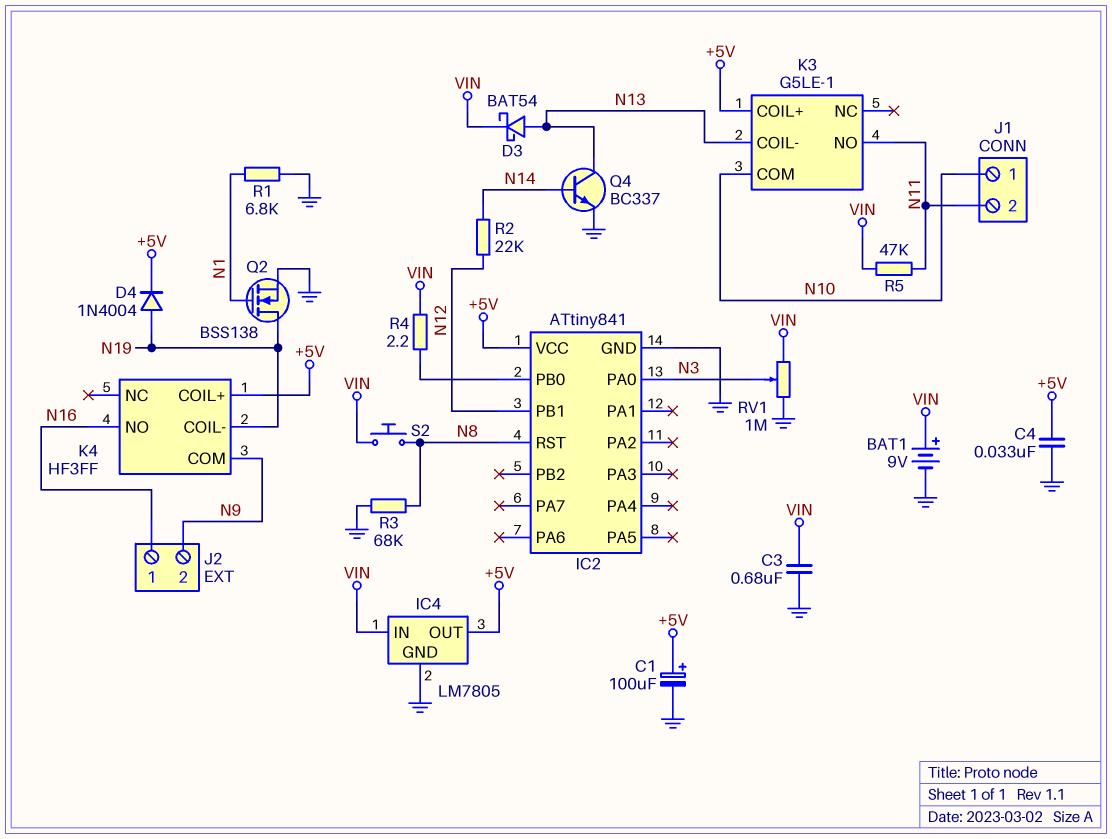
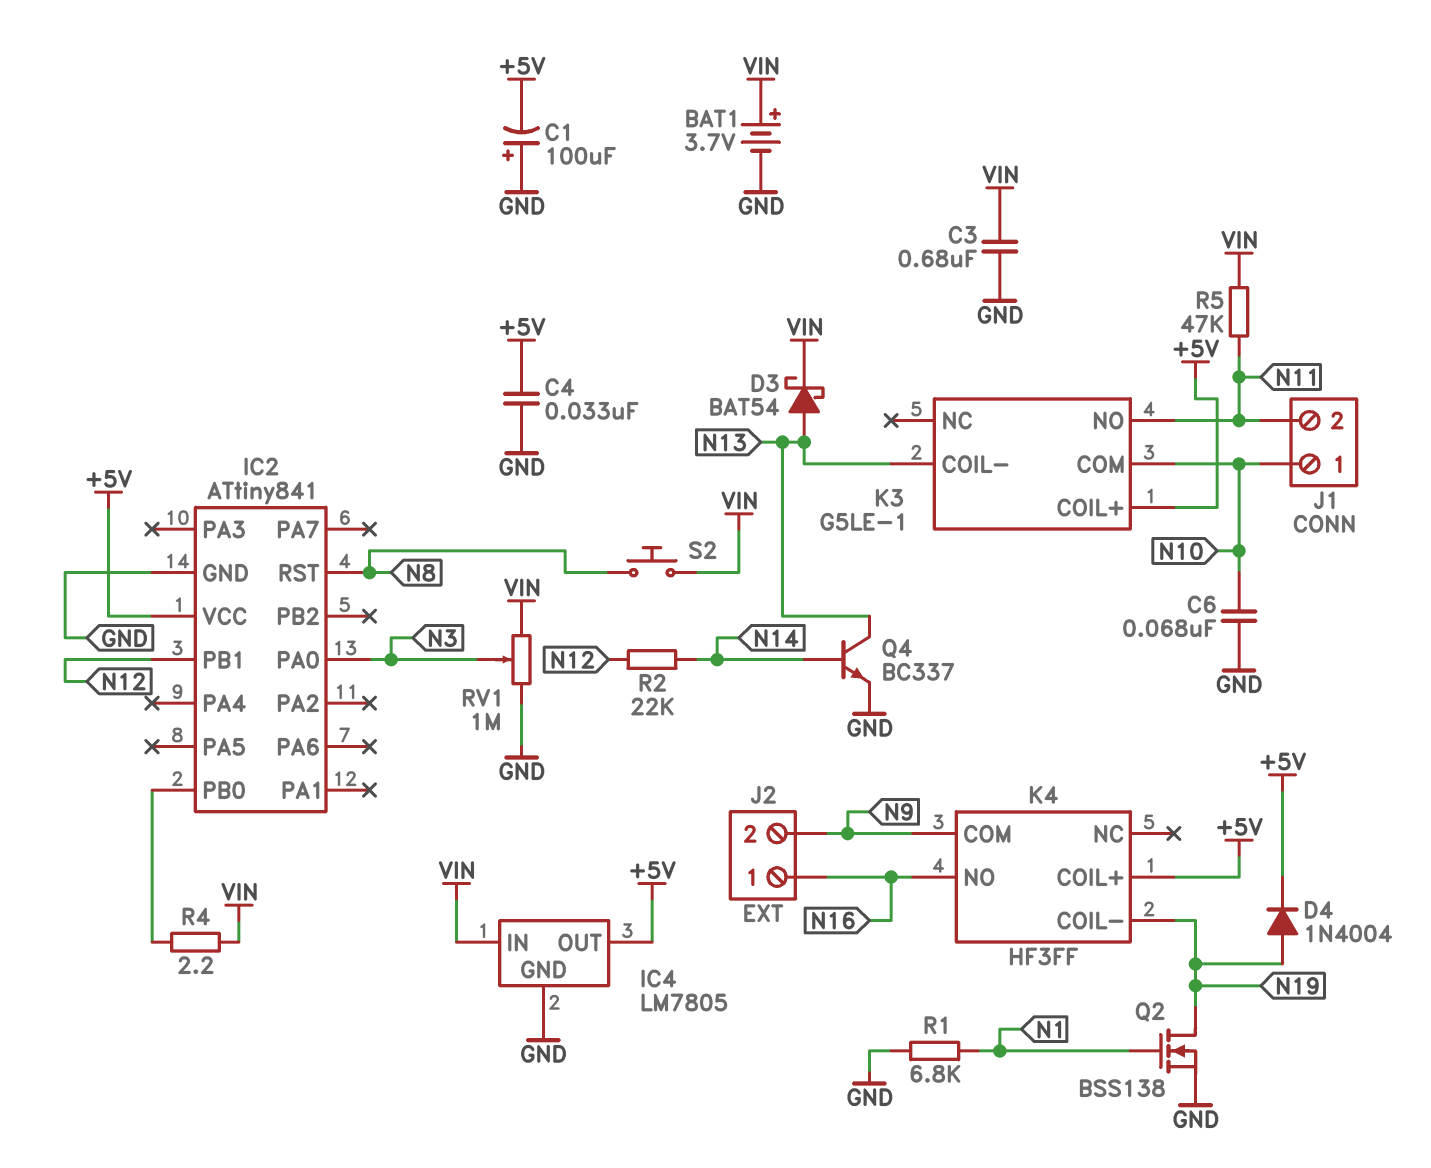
BAT1: 9V (plus VIN, minus GND) -> 3.7V (plus VIN, minus GND)
C1: 100uF (plus +5V, minus GND) -> 100uF (plus GND, minus +5V)
C6: none -> 68nF (GND, N10)
R3: 68k (GND, N8) -> none

